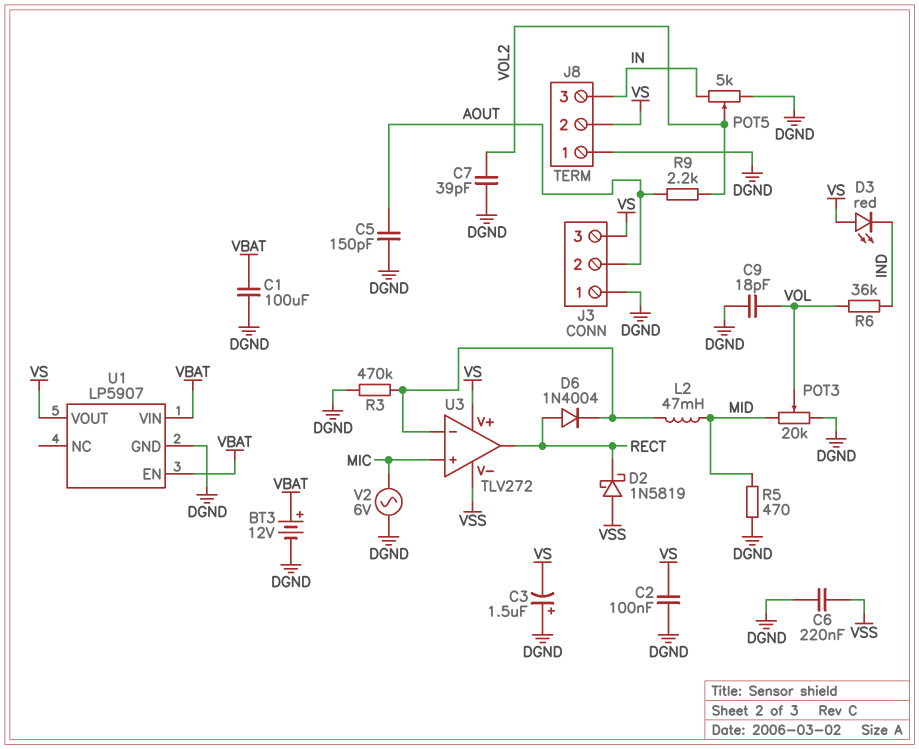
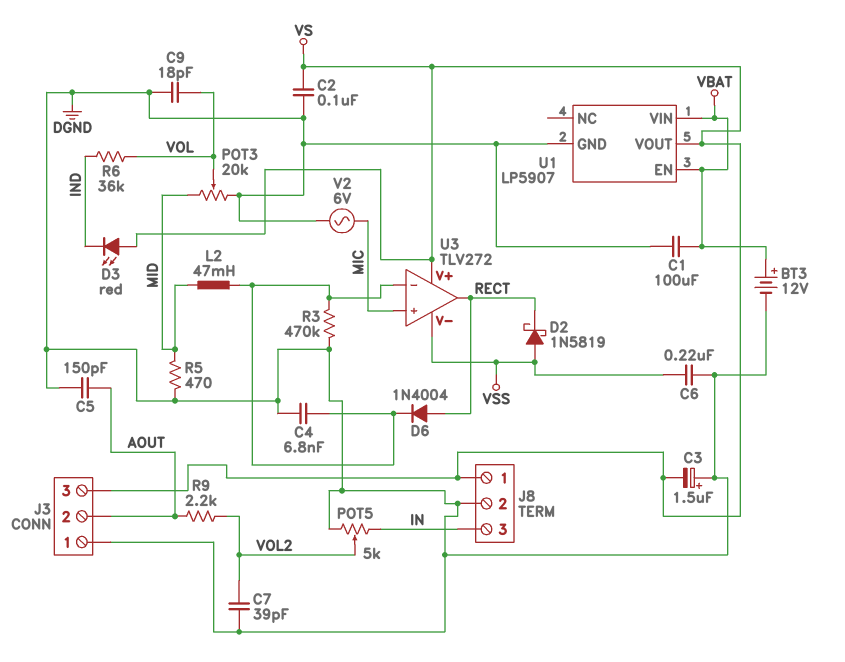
C4: none -> 6.8nF (DGND, U3/in-)
J8 pin 1: DGND -> VS
J8 pin 2: VS -> DGND

